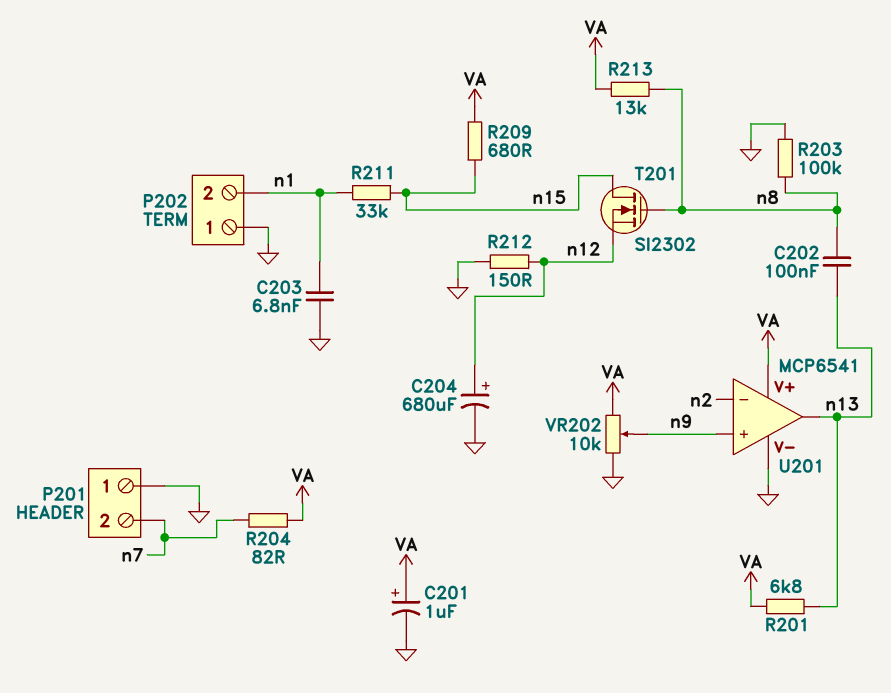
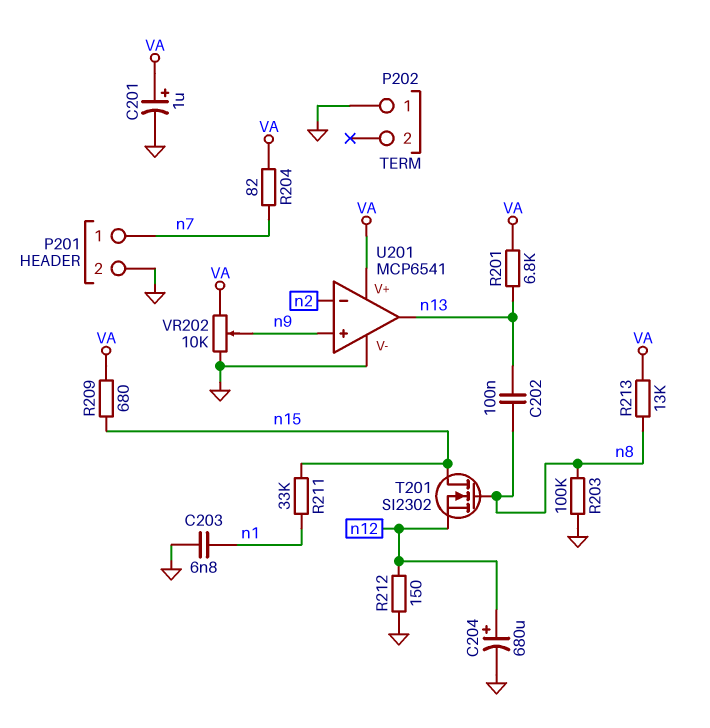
P201 pin 1: GND -> n7
P201 pin 2: n7 -> GND
P202 pin 2: n1 -> none

